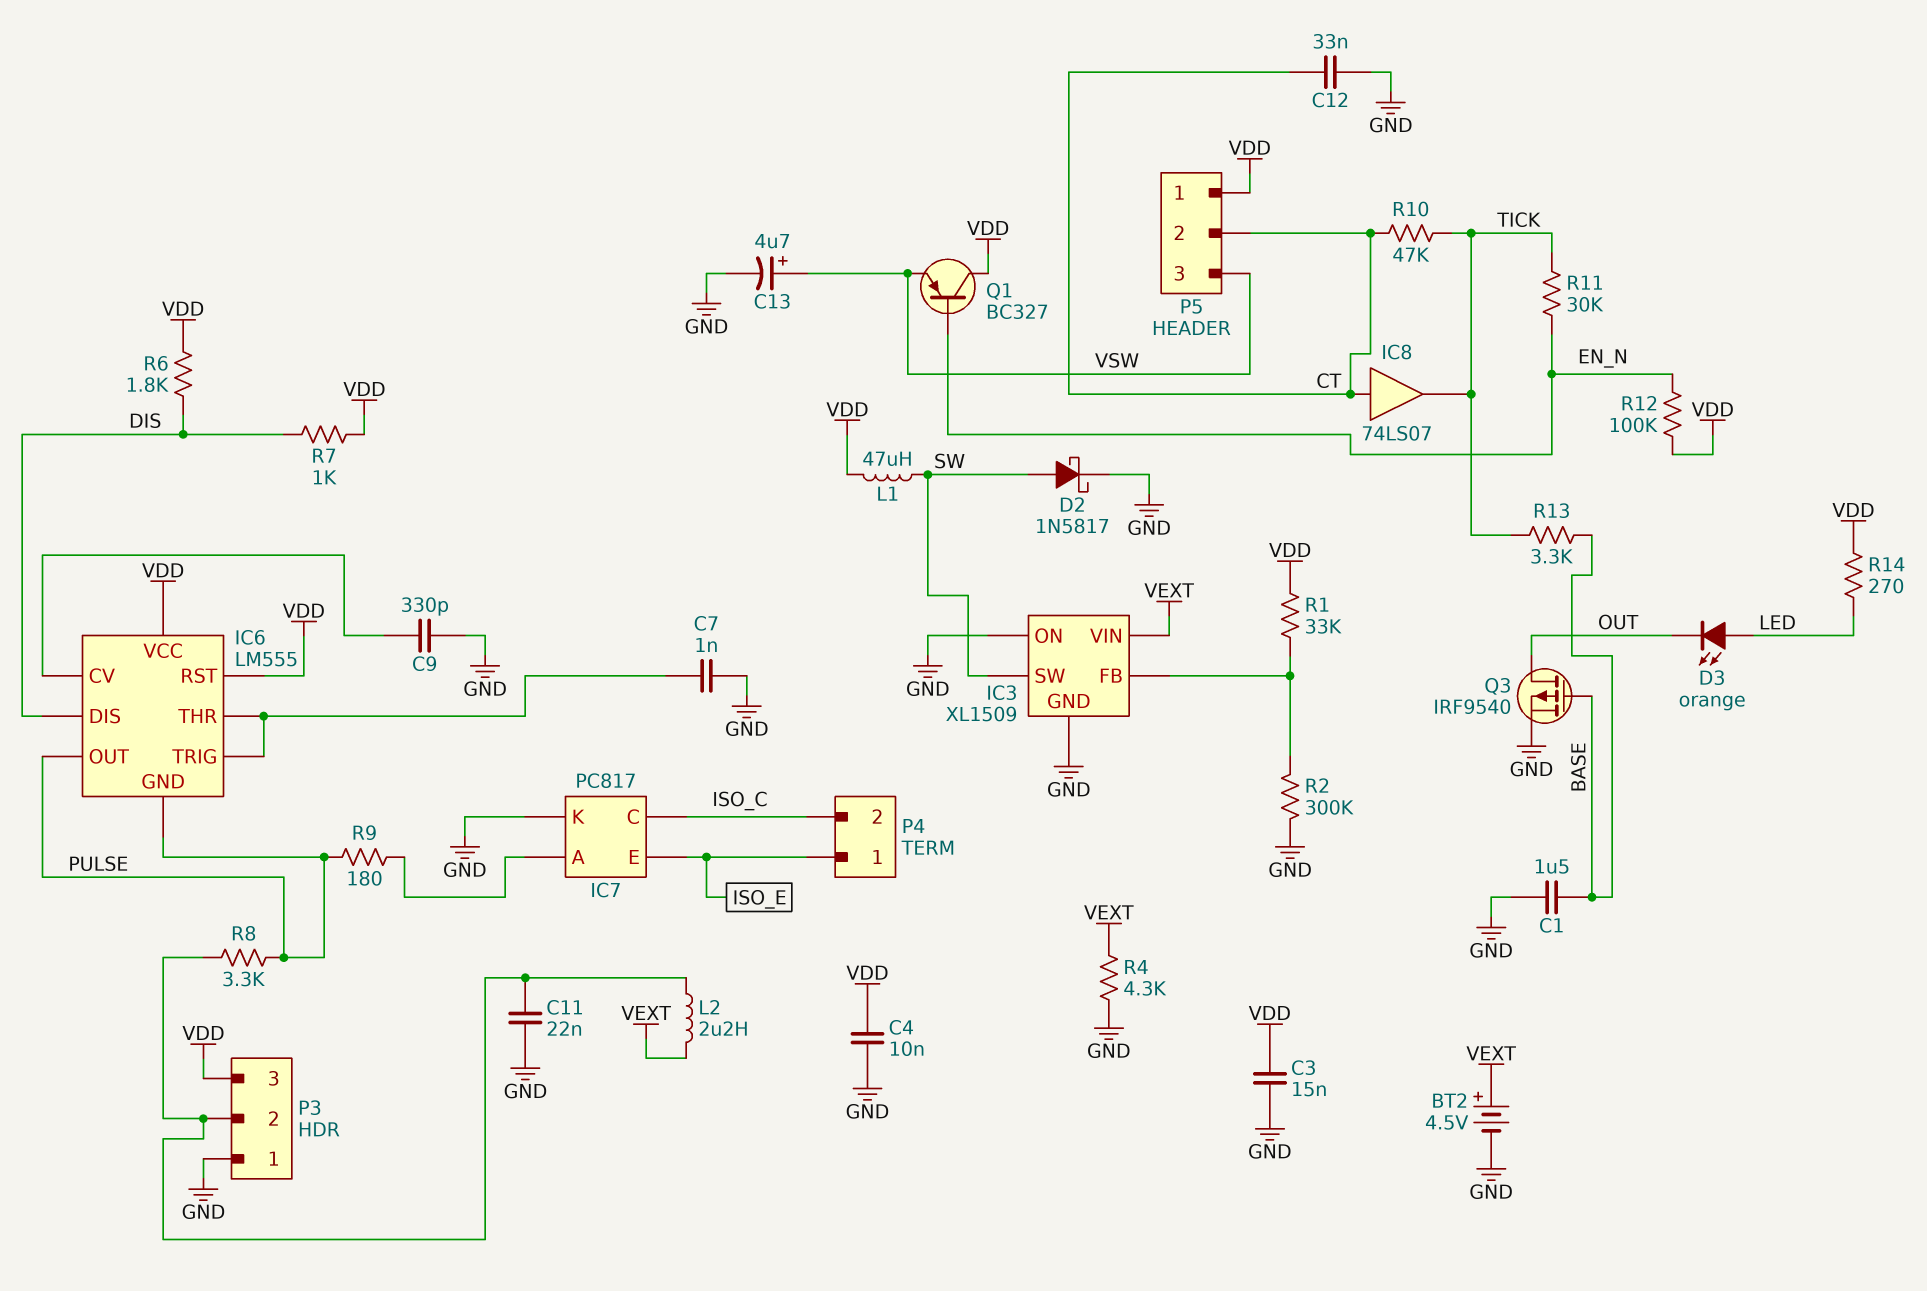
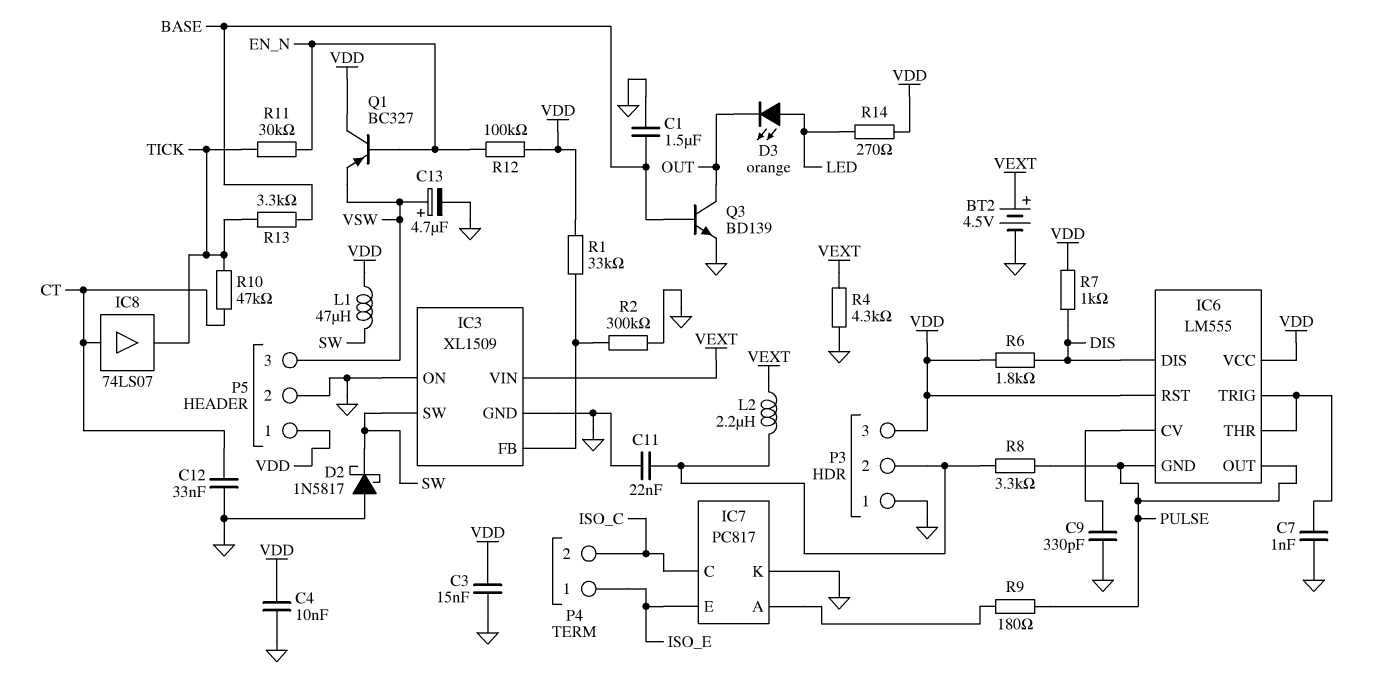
D2: schottky 1N5817 (A SW, K GND) -> schottky 1N5817 (A GND, K SW)
P5 pin 2: CT -> GND
Q3: PMOS IRF9540 (G BASE, D OUT, S GND) -> NPN BD139 (B BASE, C OUT, E GND)

